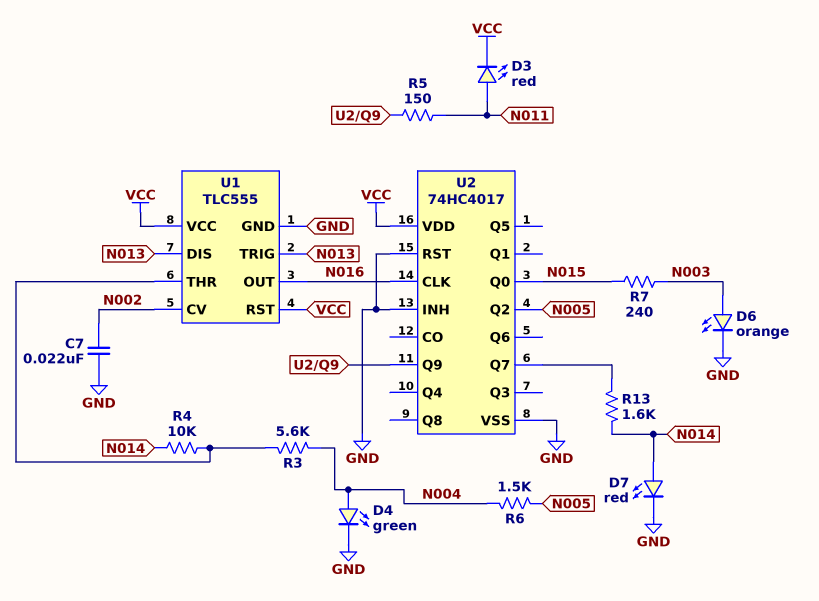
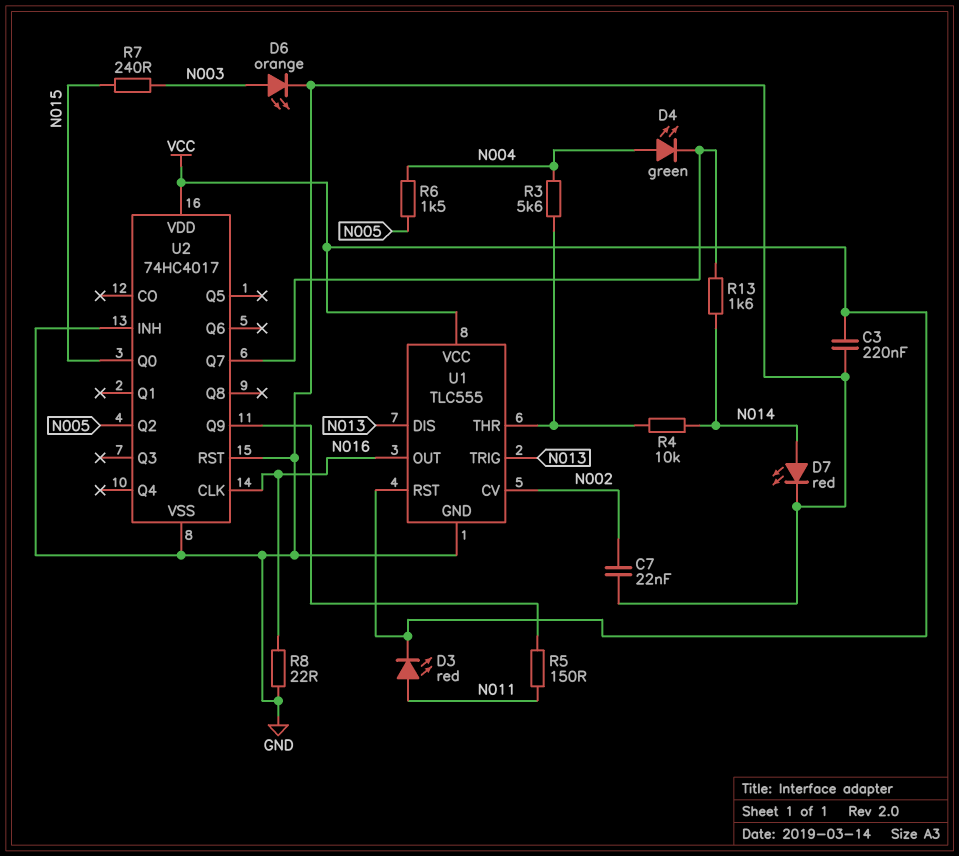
C3: none -> 220nF (GND, VCC)
D4: LED green (A N004, K GND) -> LED green (A N004, K U2/Q7)
R8: none -> 22 (GND, N016)

